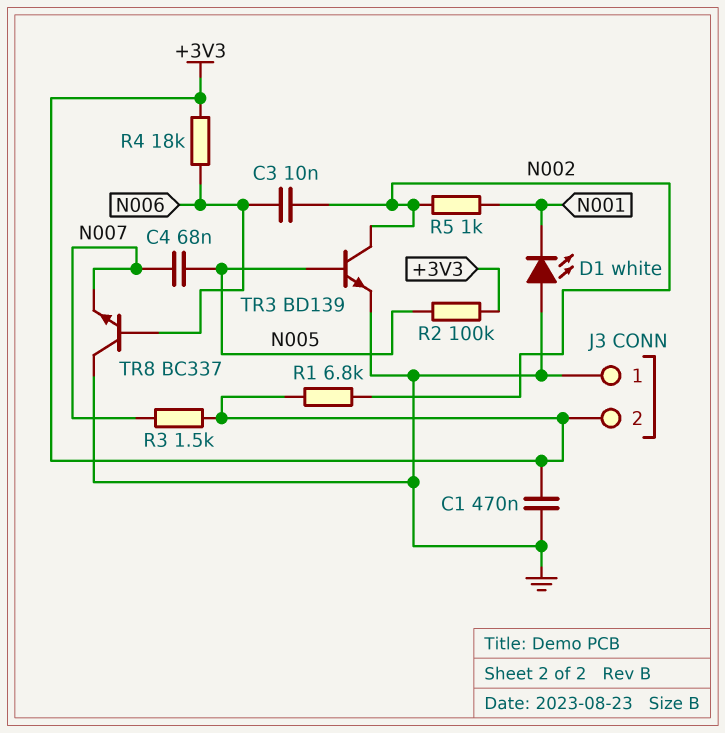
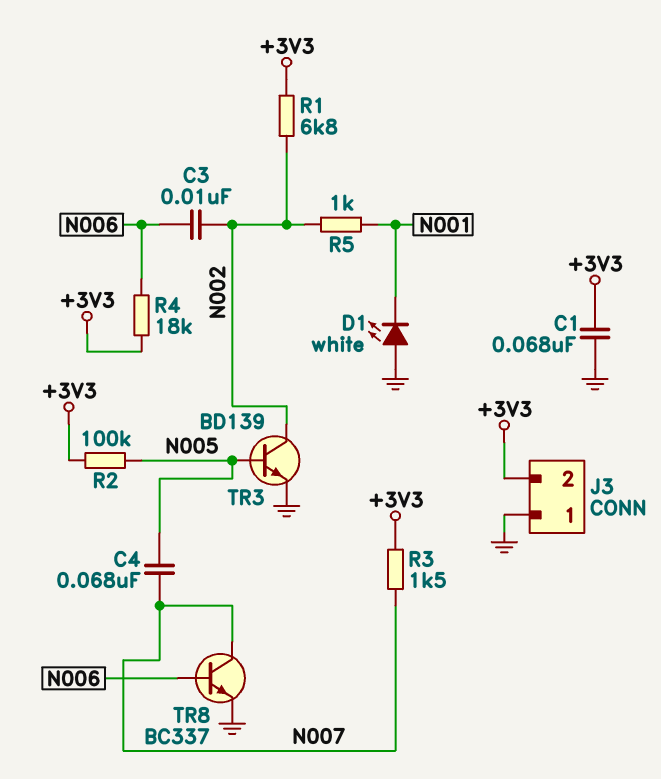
C1: 470nF (+3V3, GND) -> 68nF (+3V3, GND)
TR8: NPN BC337 (B N006, C GND, E N007) -> NPN BC337 (B N006, C N007, E GND)

